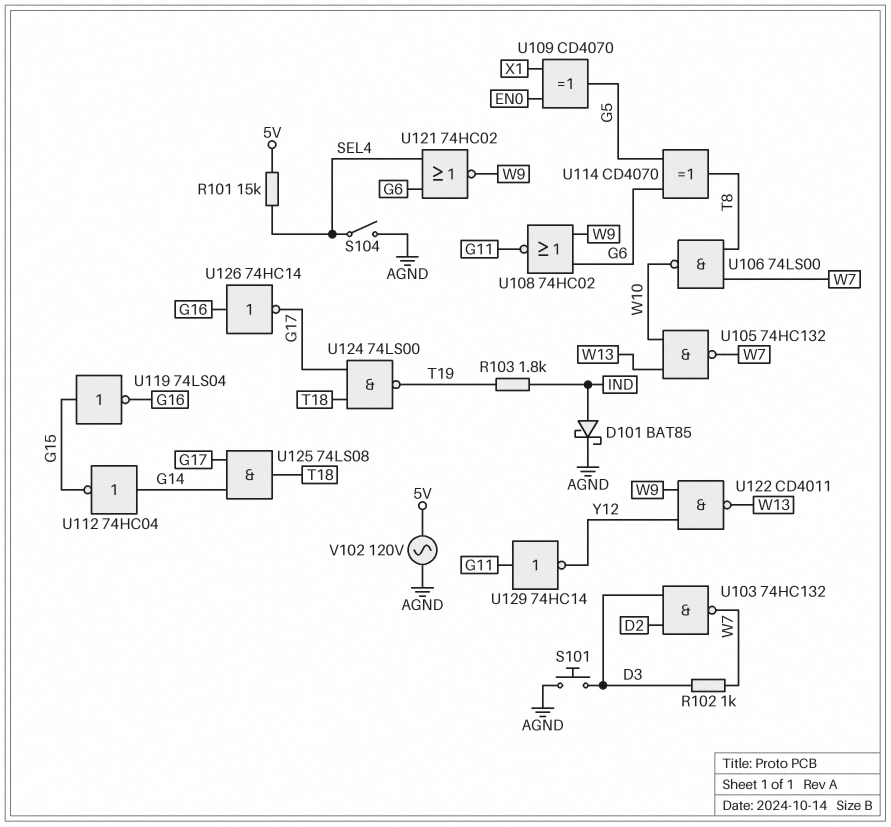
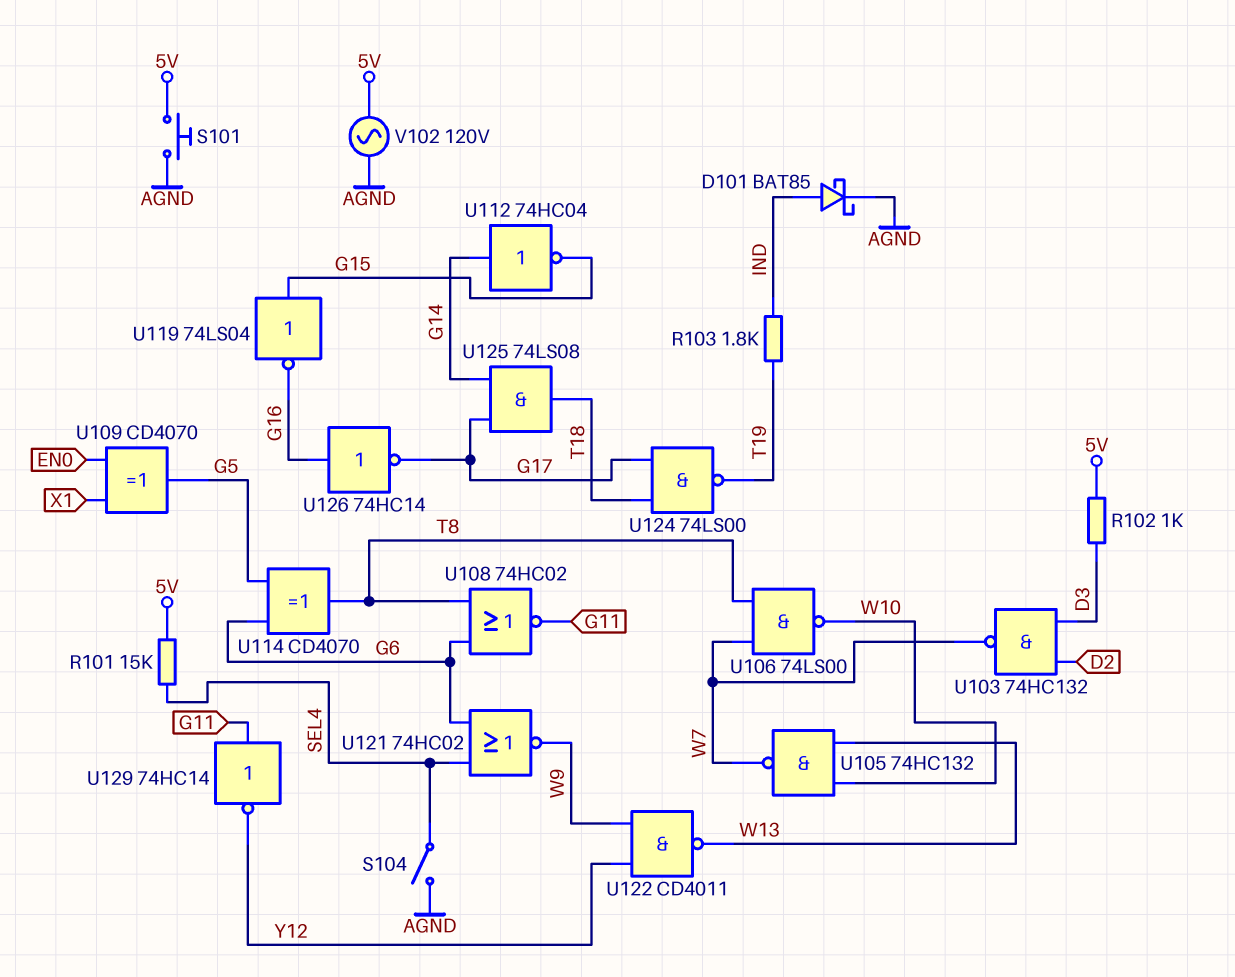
R102: 1k (D3, W7) -> 1k (5V, D3)
S101: button (AGND, D3) -> button (5V, AGND)
U108: NOR 74HC02 (in G6, in W9, out G11) -> NOR 74HC02 (in G6, in T8, out G11)

